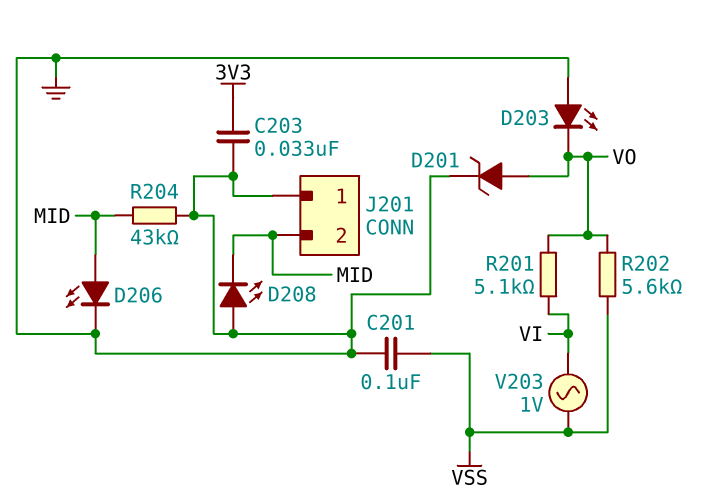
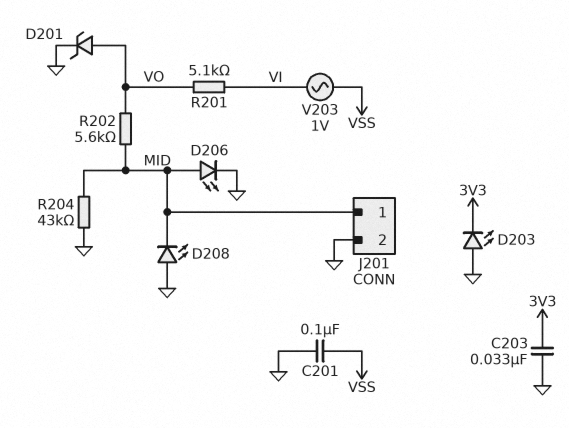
D203: LED (A GND, K VO) -> LED (A GND, K 3V3)
J201 pin 1: GND -> MID
J201 pin 2: MID -> GND
R202: 5.6k (VO, VSS) -> 5.6k (MID, VO)

